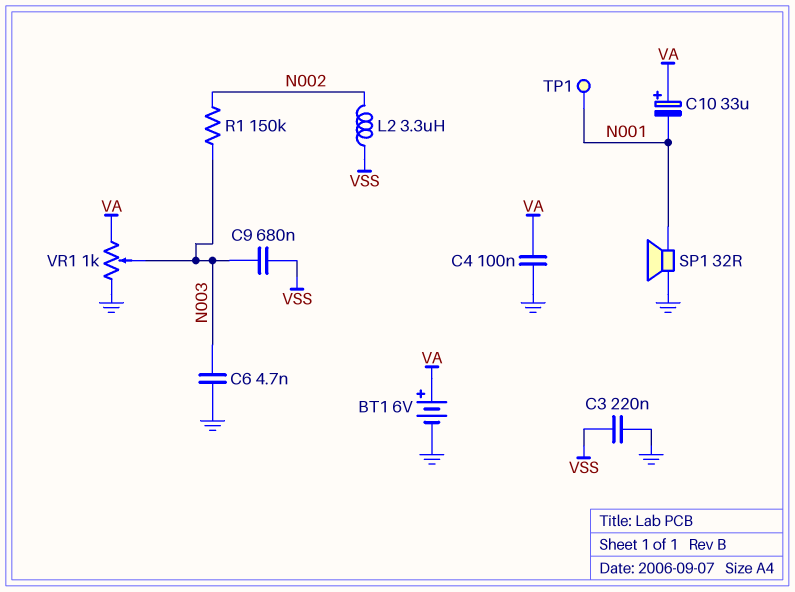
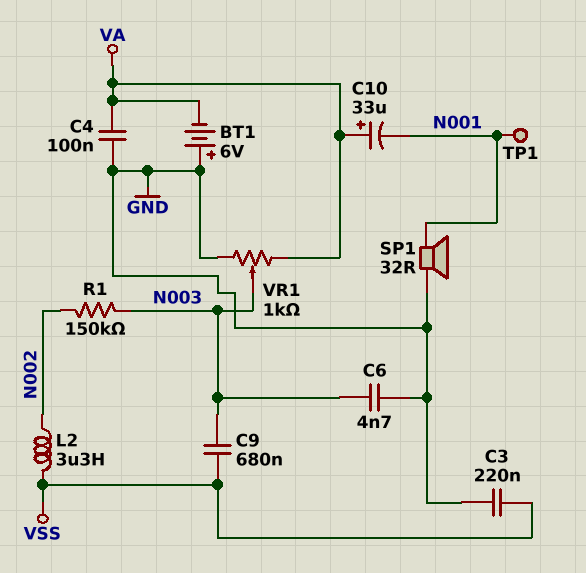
BT1: 6V (plus VA, minus GND) -> 6V (plus GND, minus VA)

